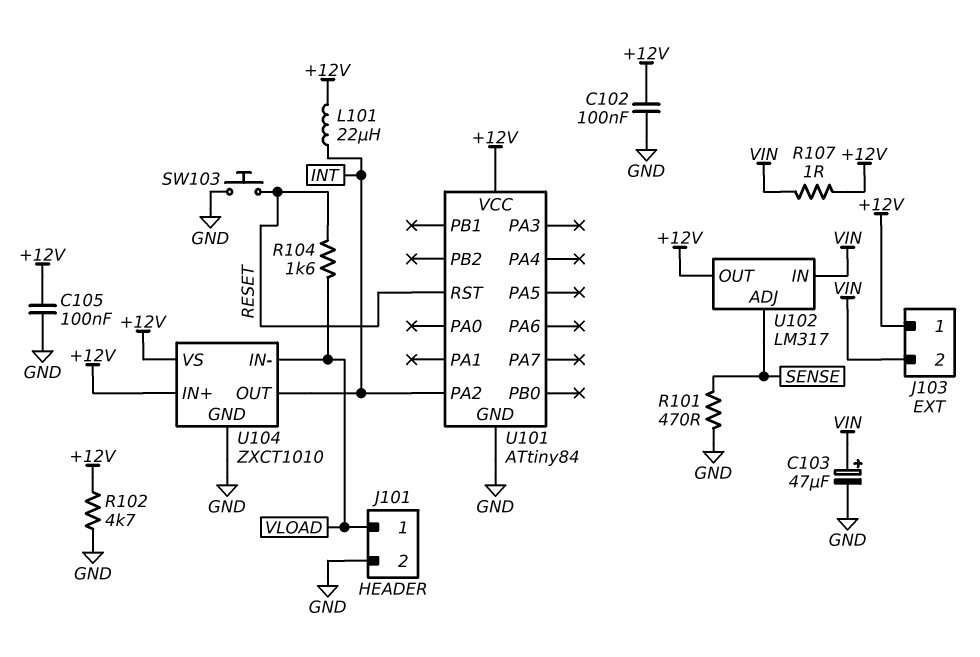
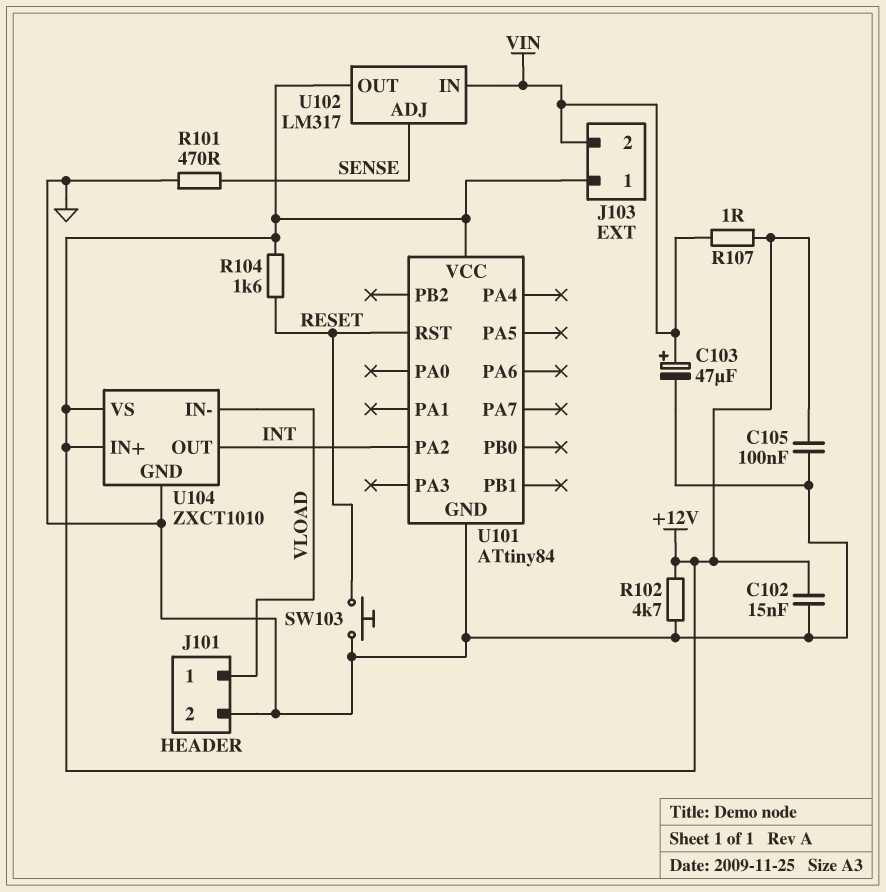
C102: 100nF (+12V, GND) -> 15nF (+12V, GND)
L101: 22uH (+12V, INT) -> none
R104: 1.6k (RESET, VLOAD) -> 1.6k (+12V, RESET)

